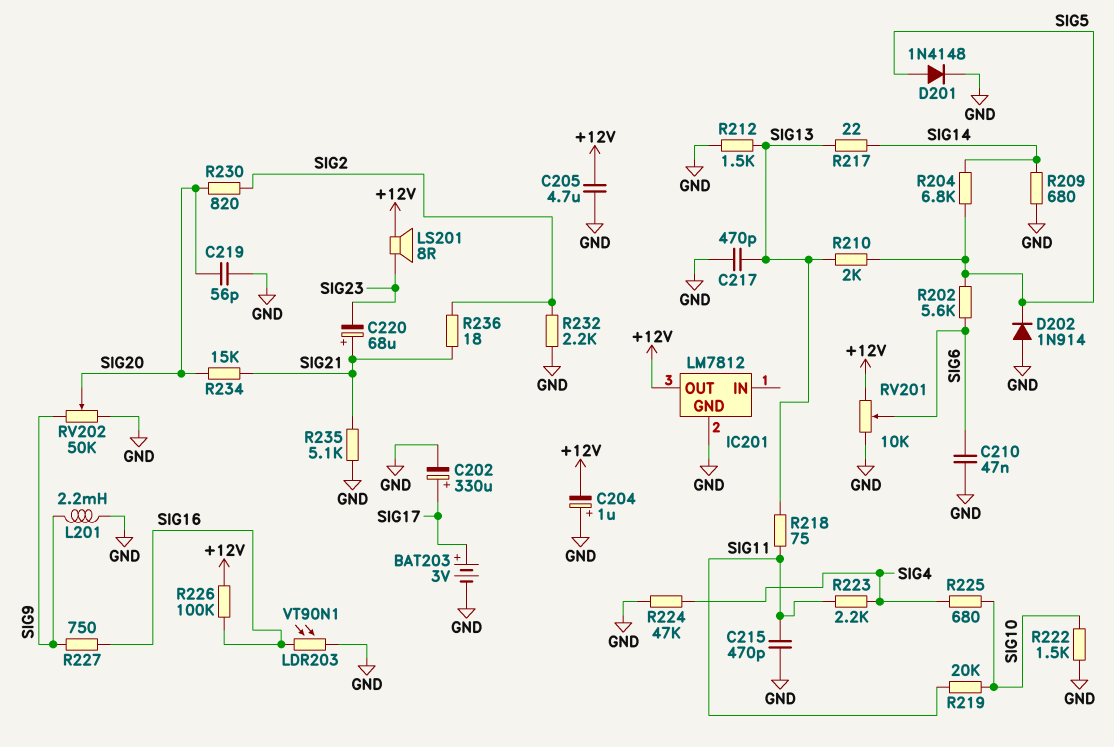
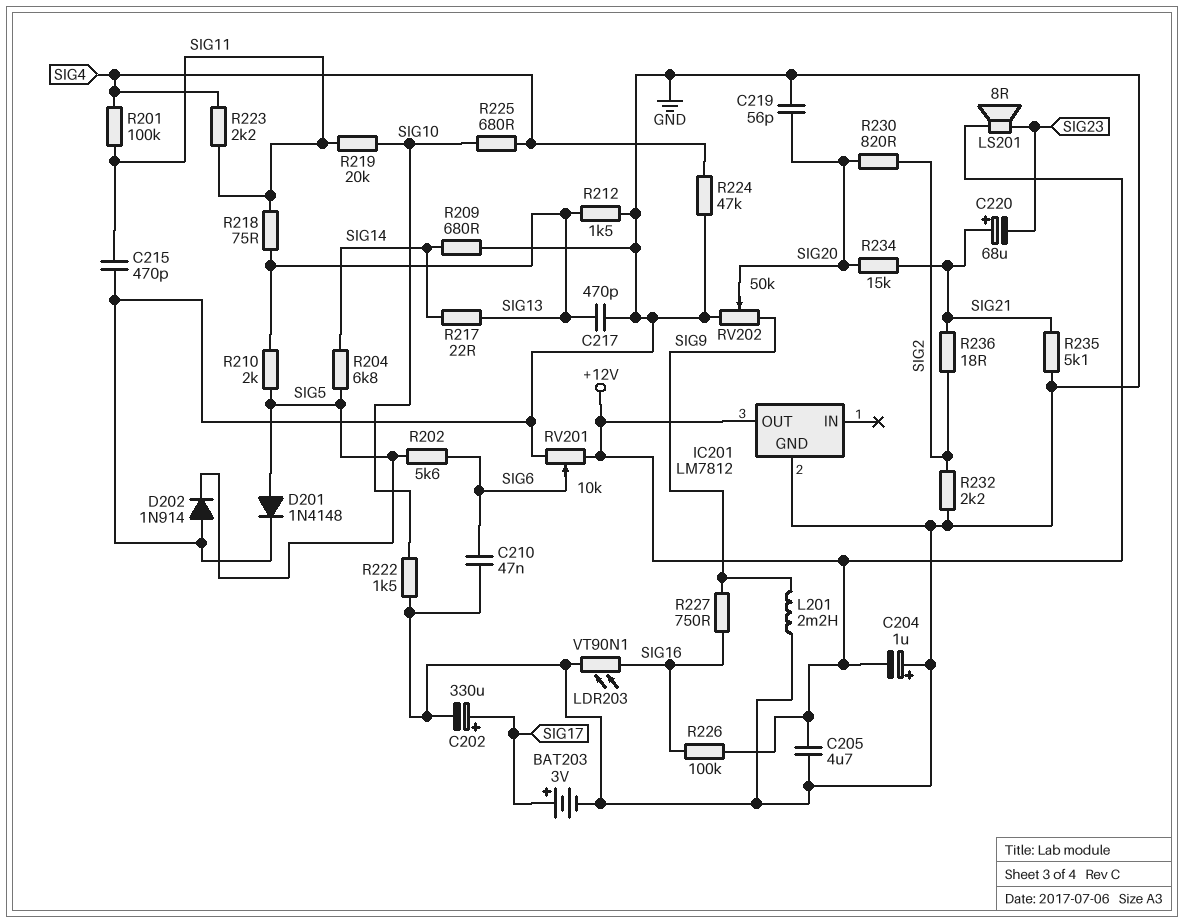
R201: none -> 100k (SIG4, SIG11)

